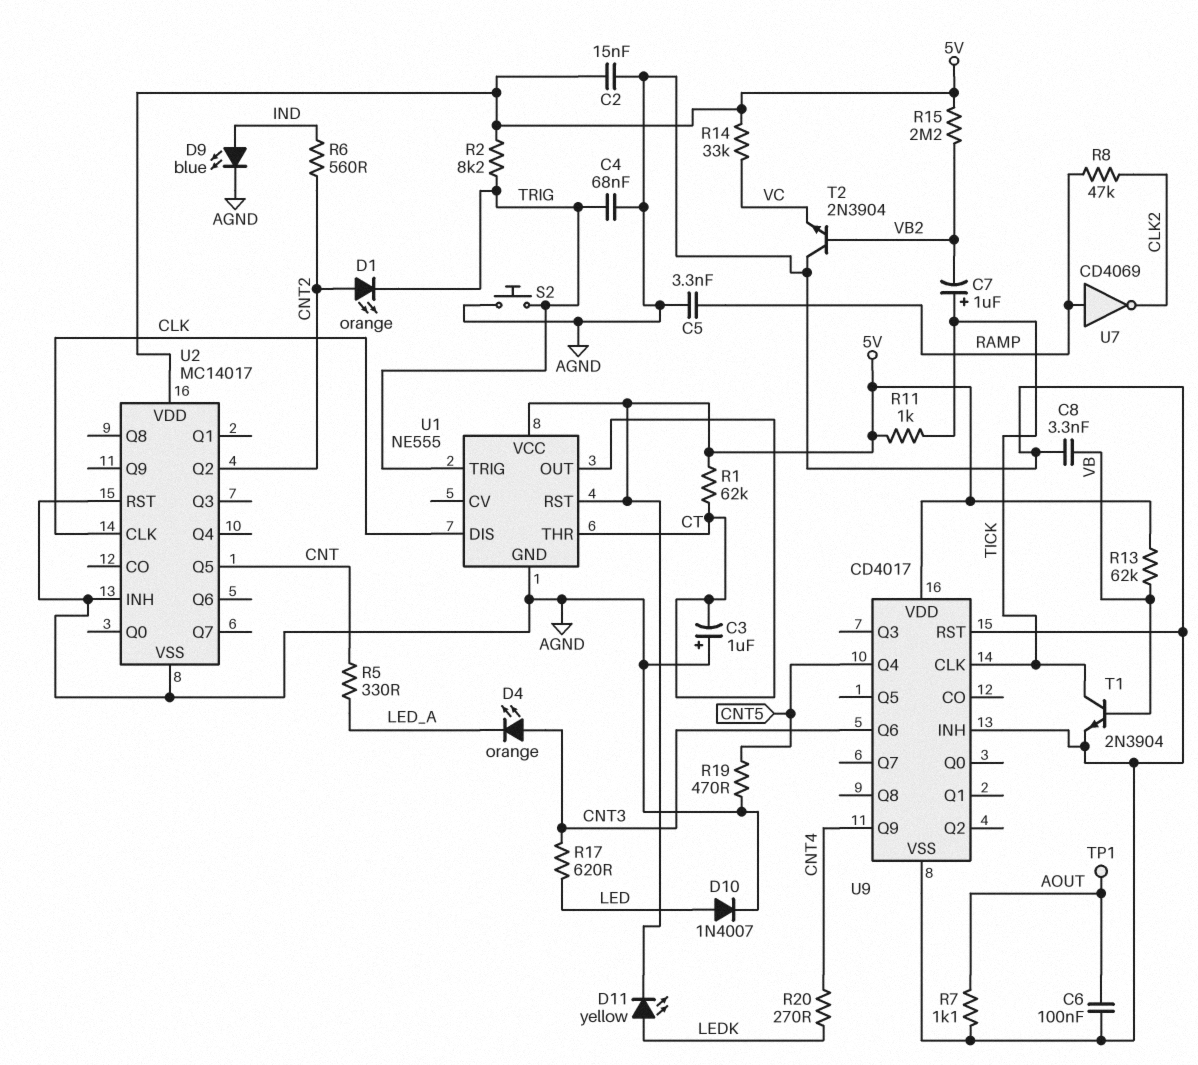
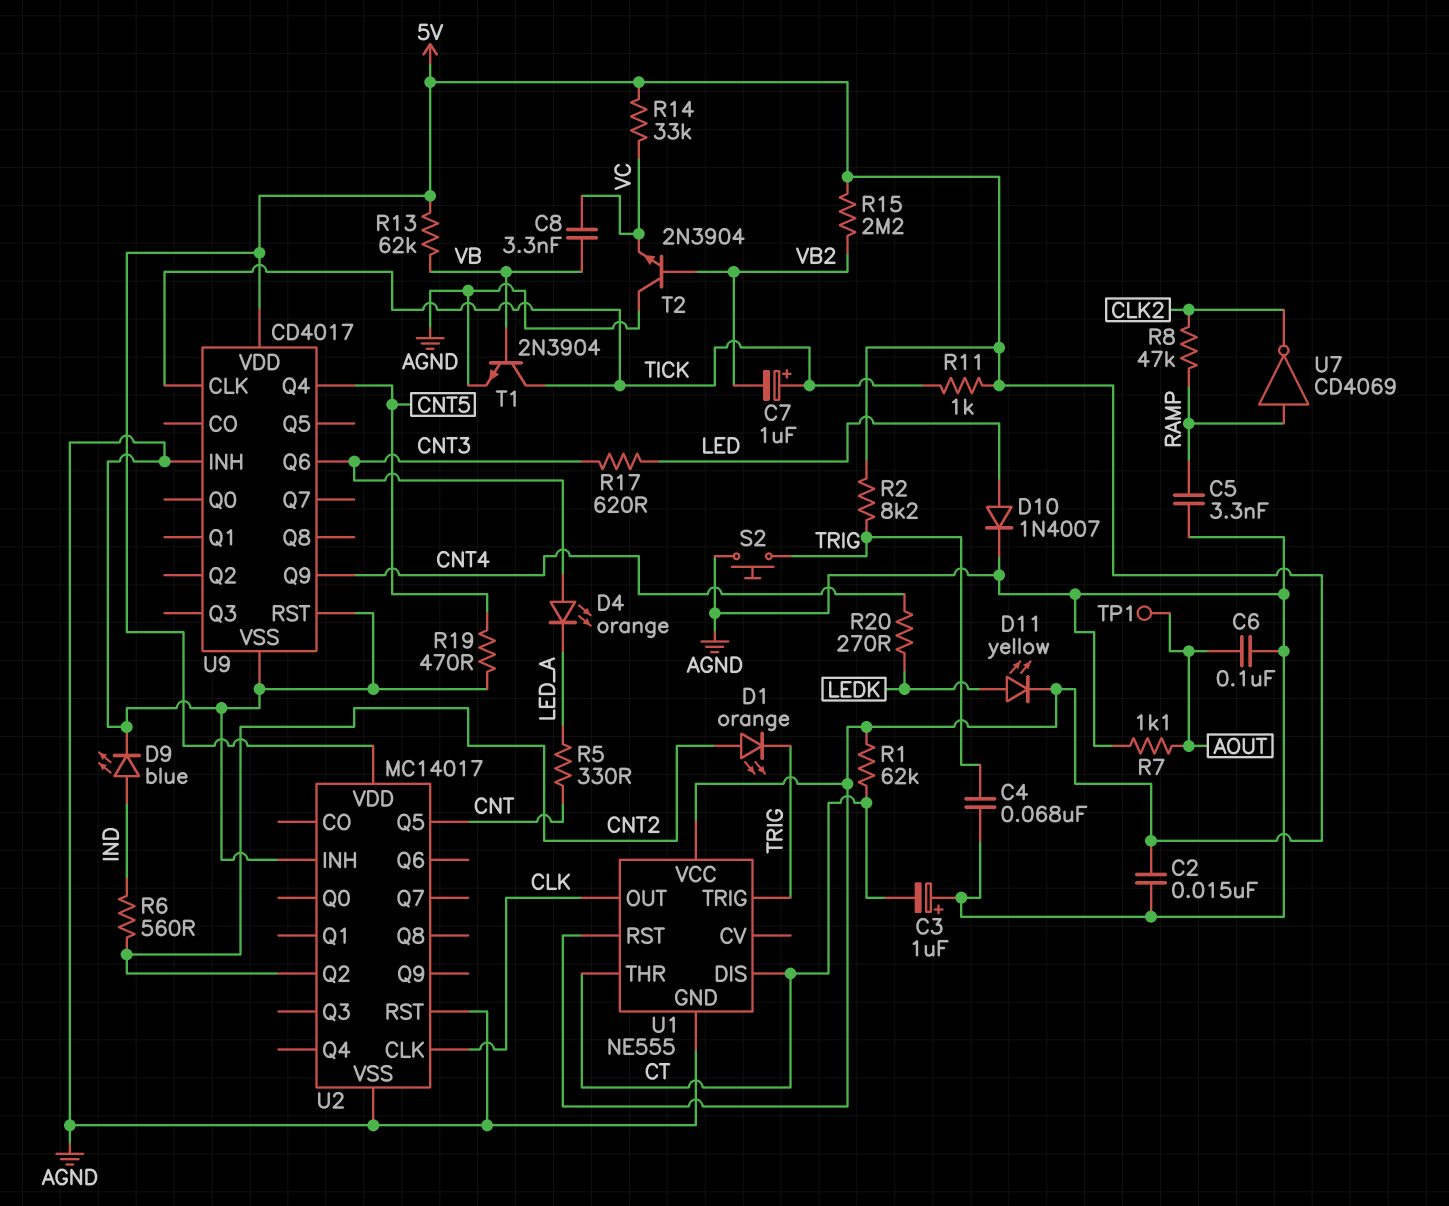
C8: 3.3nF (AGND, VB) -> 3.3nF (VB, VC)
U1 pin DIS: CLK -> CT
U1 pin OUT: CT -> CLK

